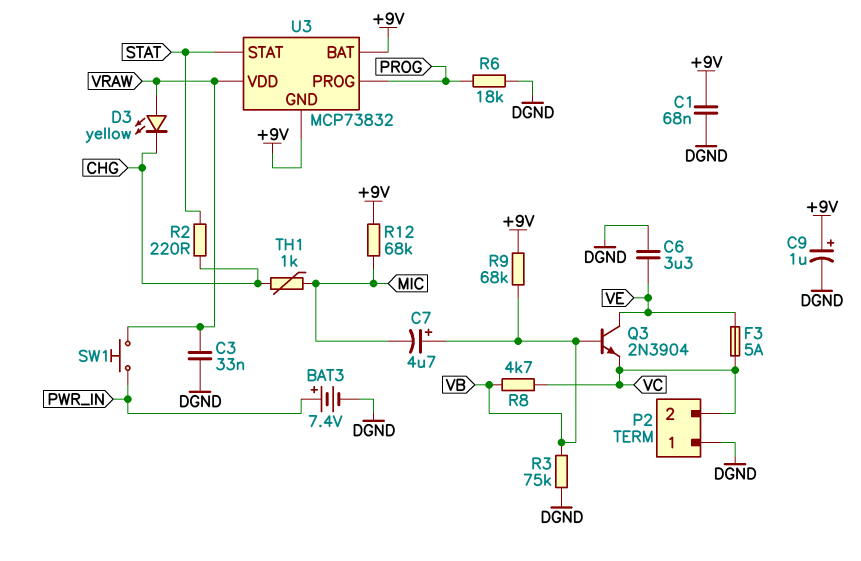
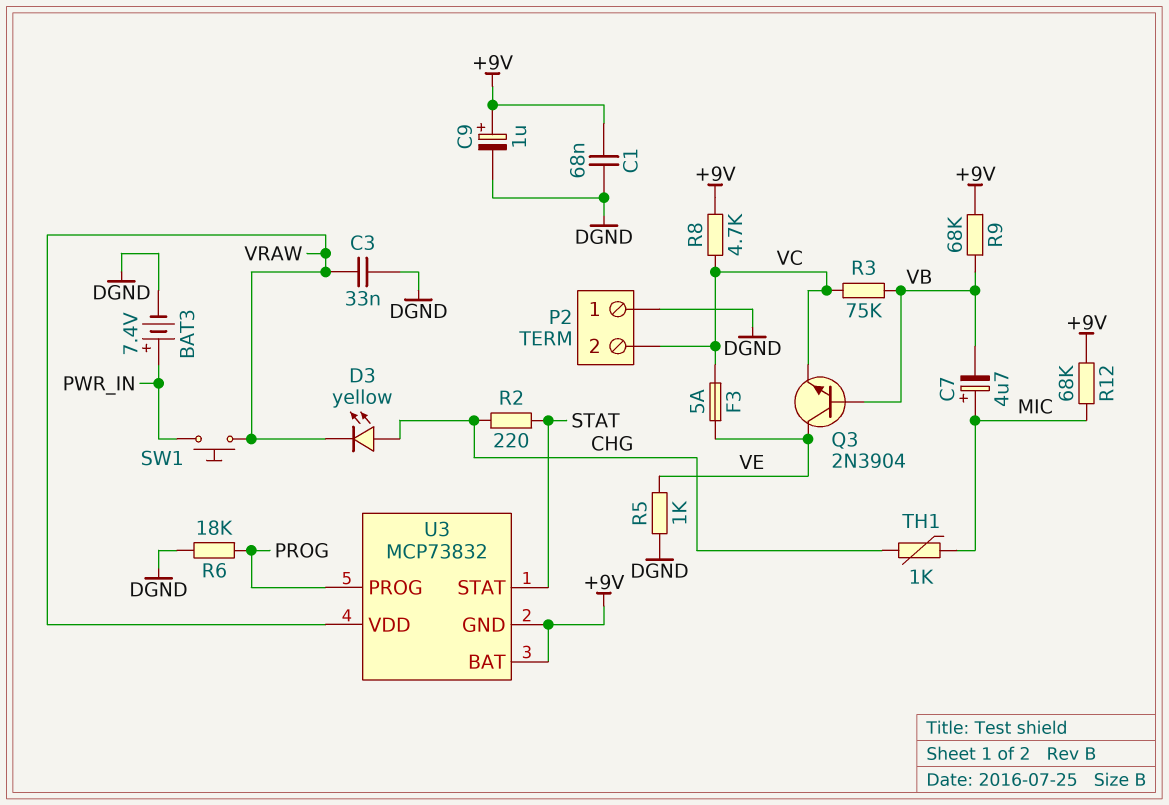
C6: 3.3uF (DGND, VE) -> none
C7: 4.7uF (plus VB, minus MIC) -> 4.7uF (plus MIC, minus VB)
D3: LED yellow (A VRAW, K CHG) -> LED yellow (A CHG, K VRAW)
R3: 75k (DGND, VB) -> 75k (VB, VC)
R5: none -> 1k (DGND, VE)
R8: 4.7k (VB, VC) -> 4.7k (+9V, VC)

